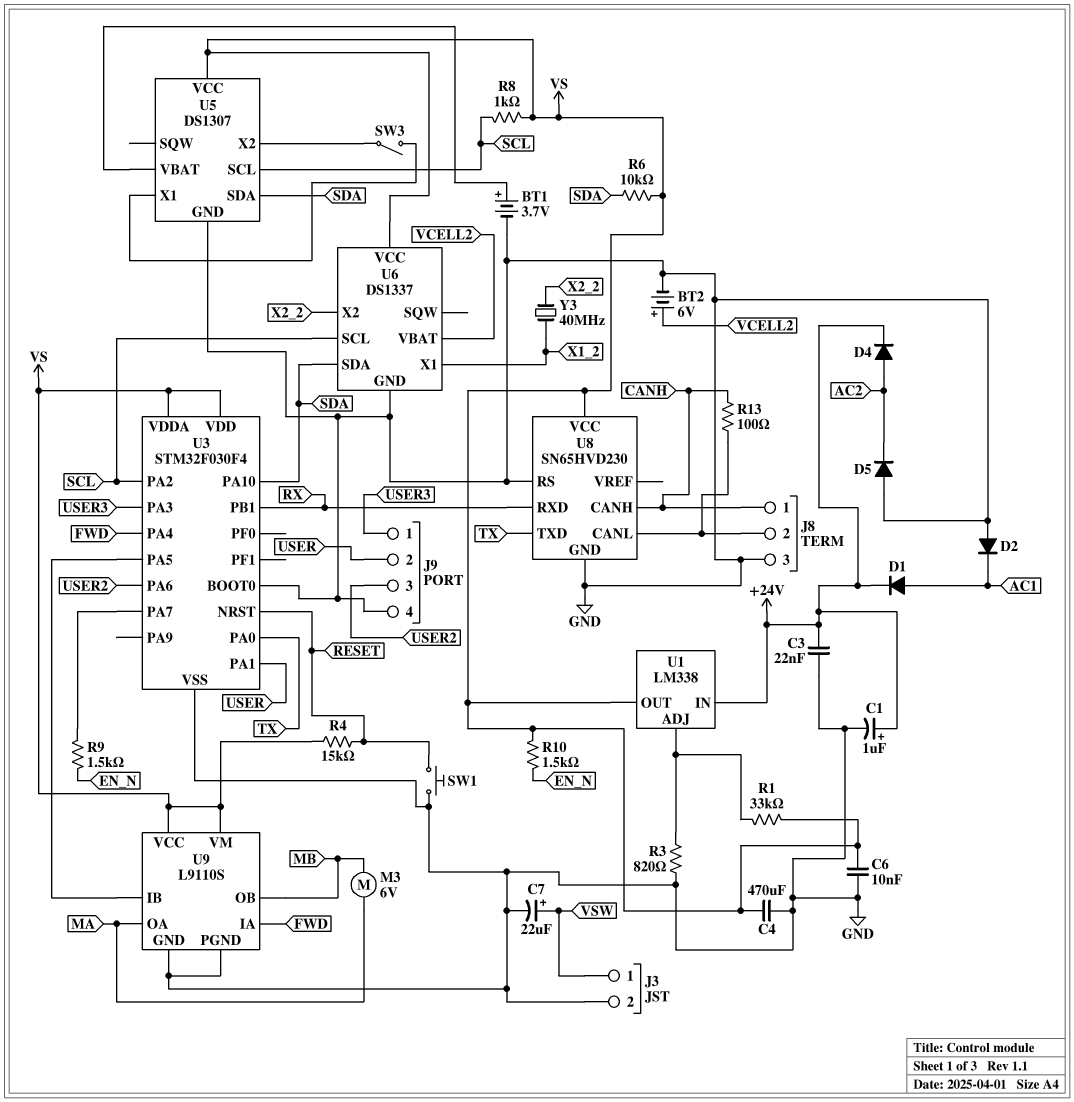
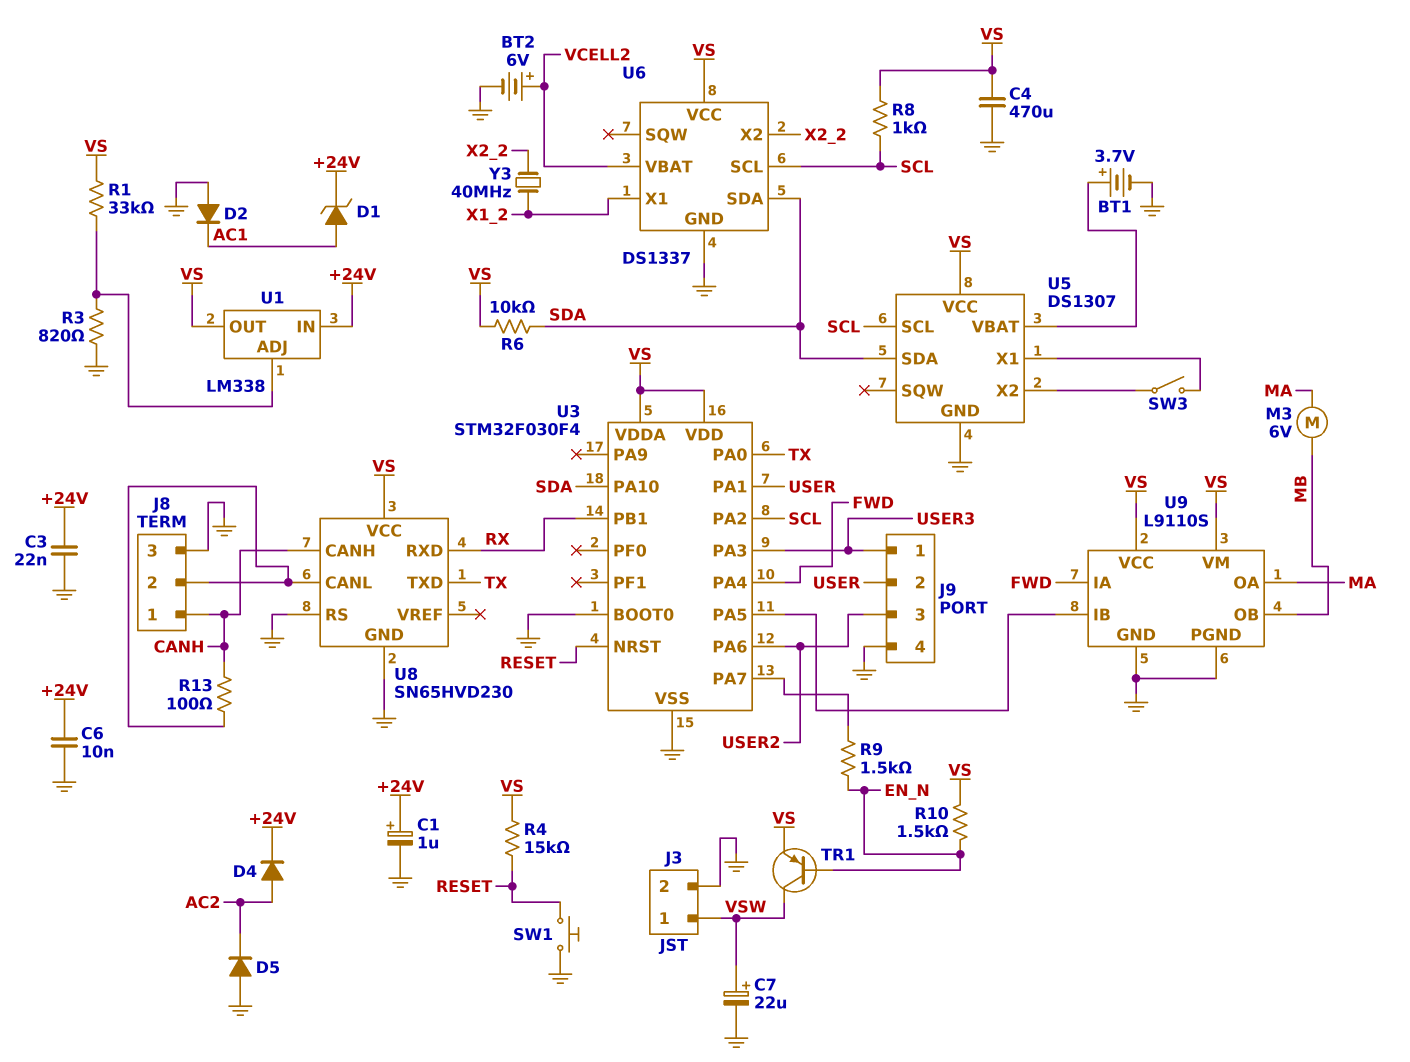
C6: 10nF (GND, VS) -> 10nF (+24V, GND)
D1: diode (A AC1, K +24V) -> zener (A AC1, K +24V)
TR1: none -> PNP (B EN_N, C VSW, E VS)

